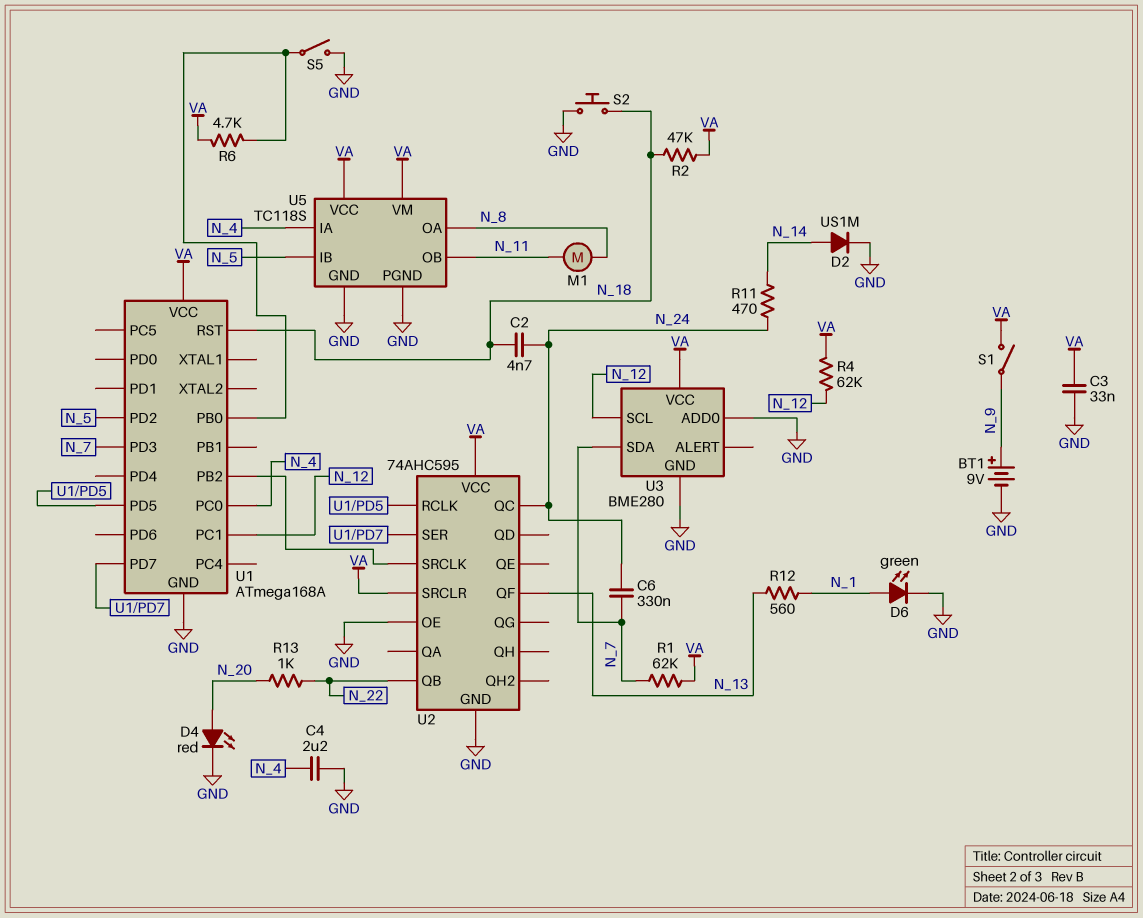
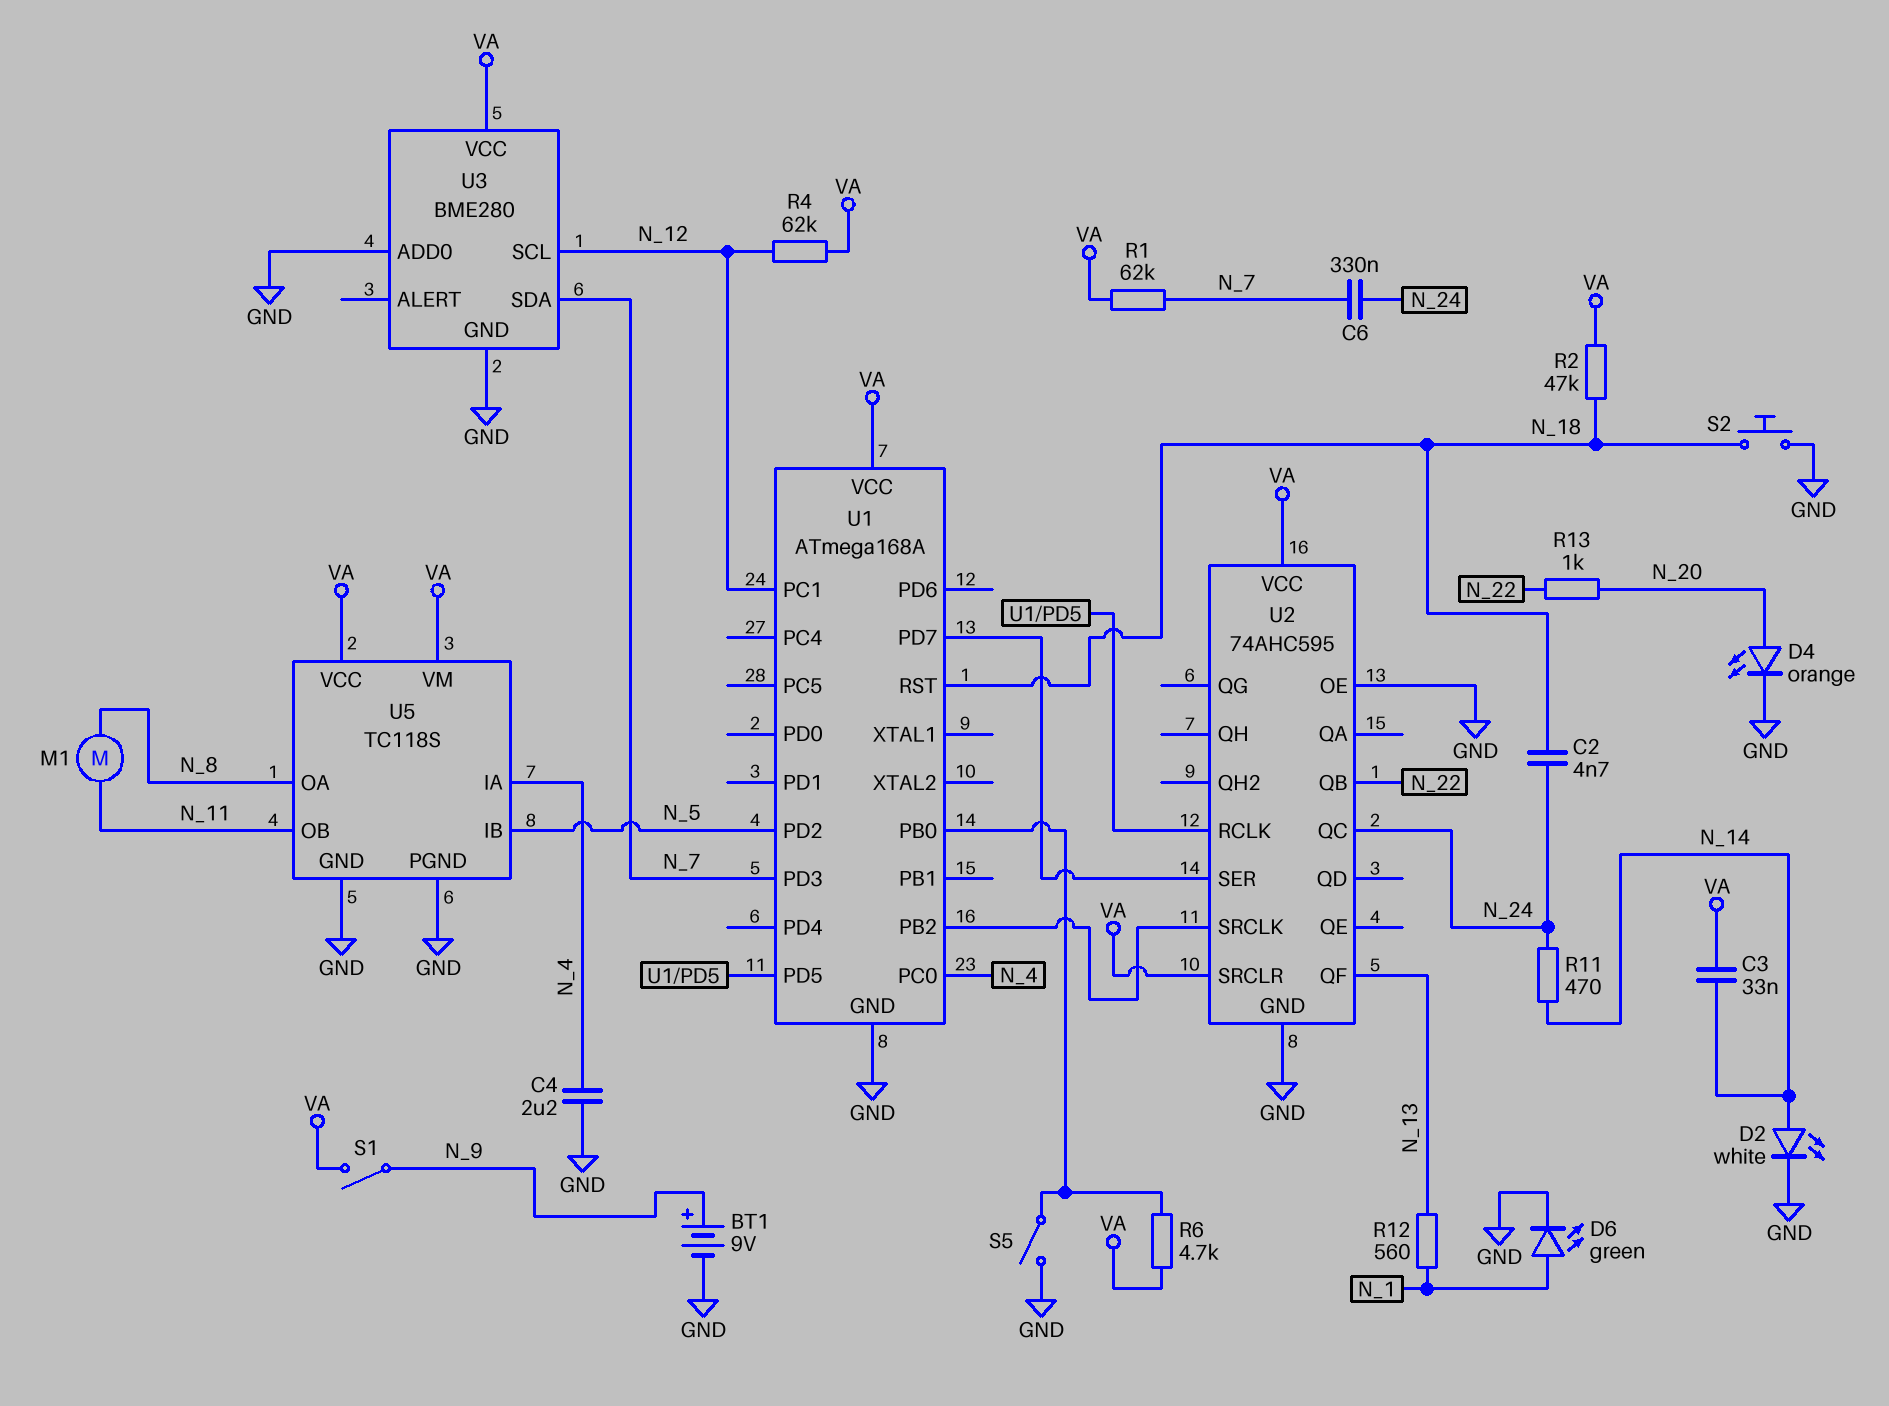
C3: 33nF (GND, VA) -> 33nF (N_14, VA)
D2: diode US1M (A N_14, K GND) -> LED white (A N_14, K GND)
D4: LED red (A N_20, K GND) -> LED orange (A N_20, K GND)

